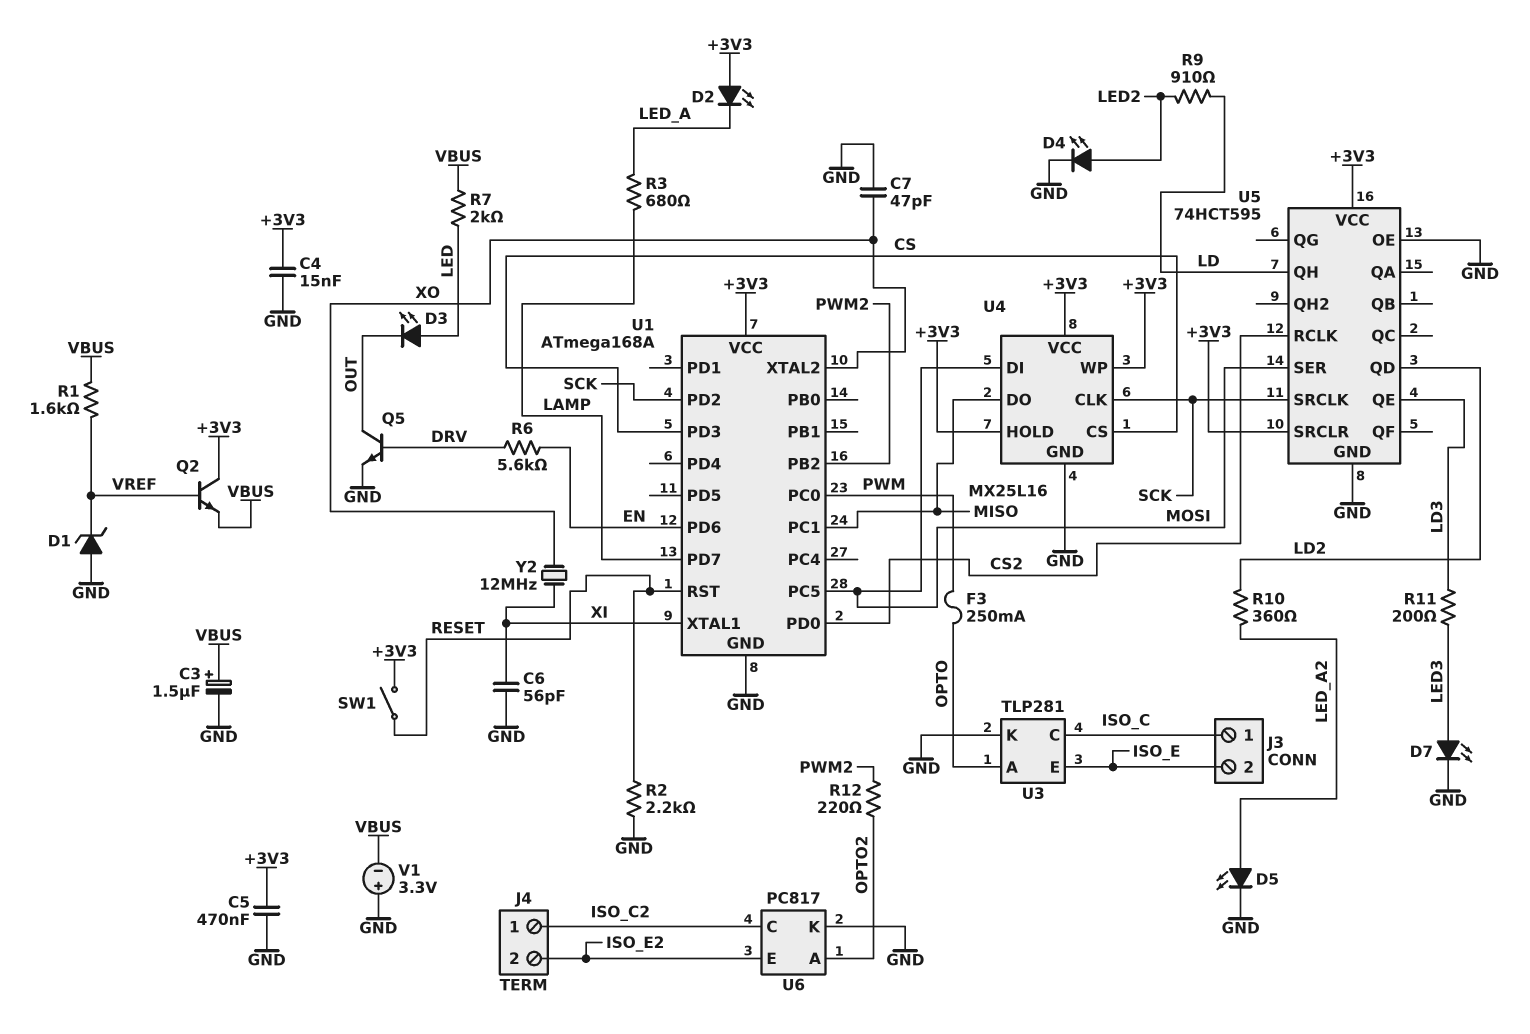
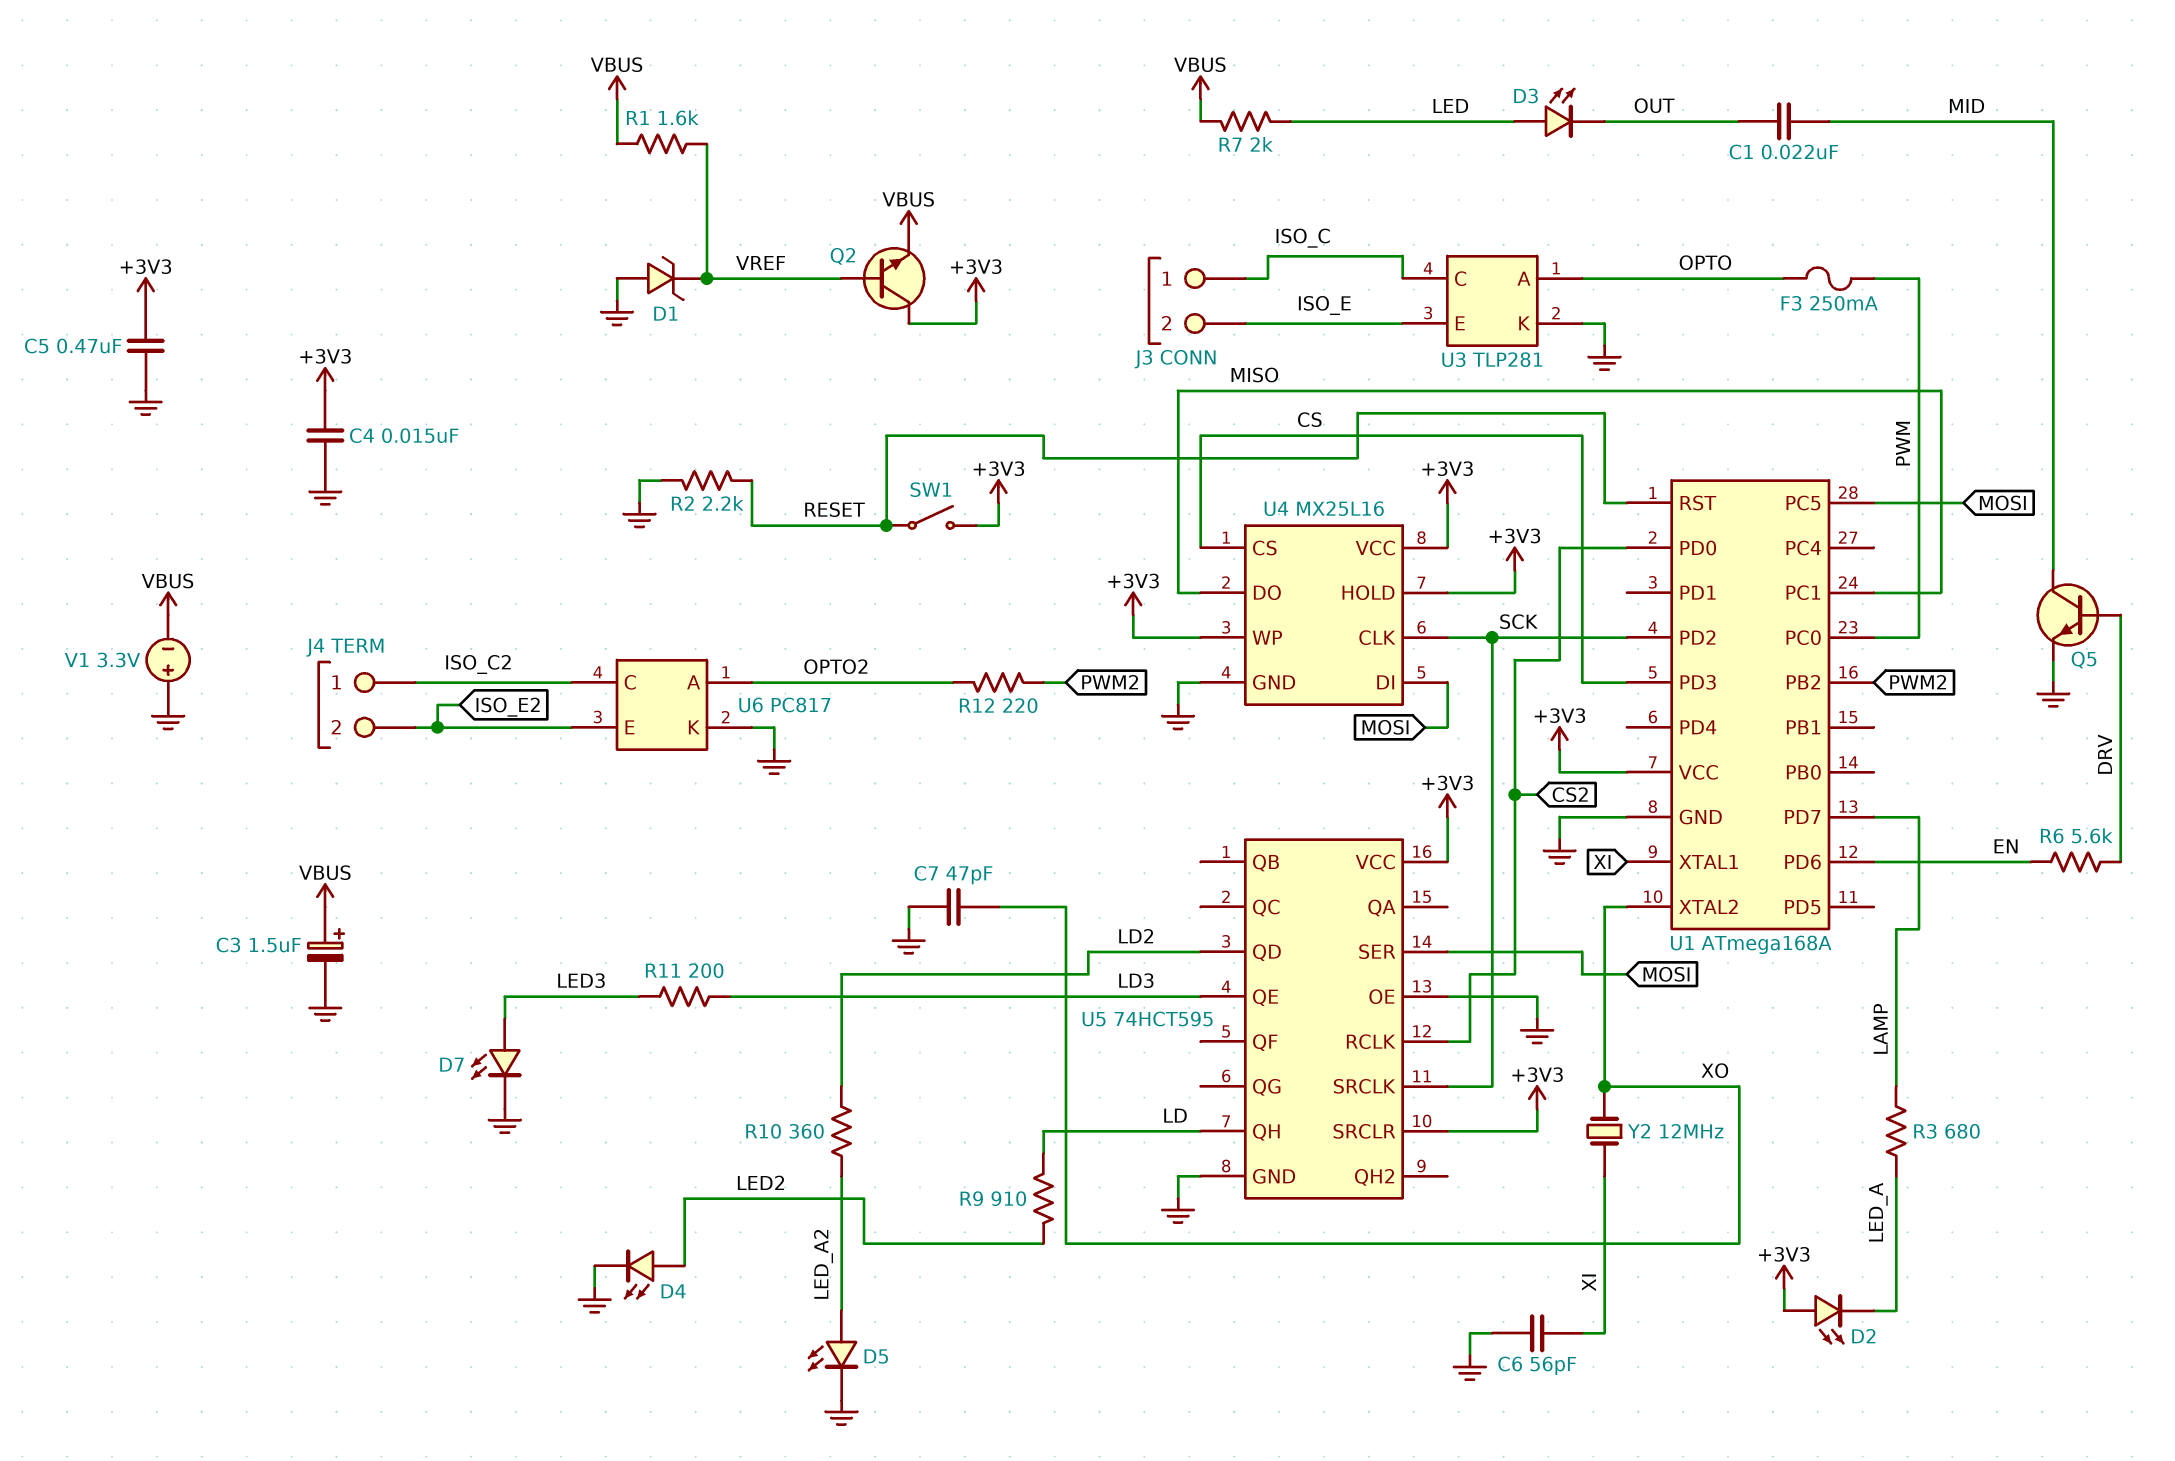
C1: none -> 22nF (MID, OUT)
Q5: NPN (B DRV, C OUT, E GND) -> NPN (B DRV, C MID, E GND)

